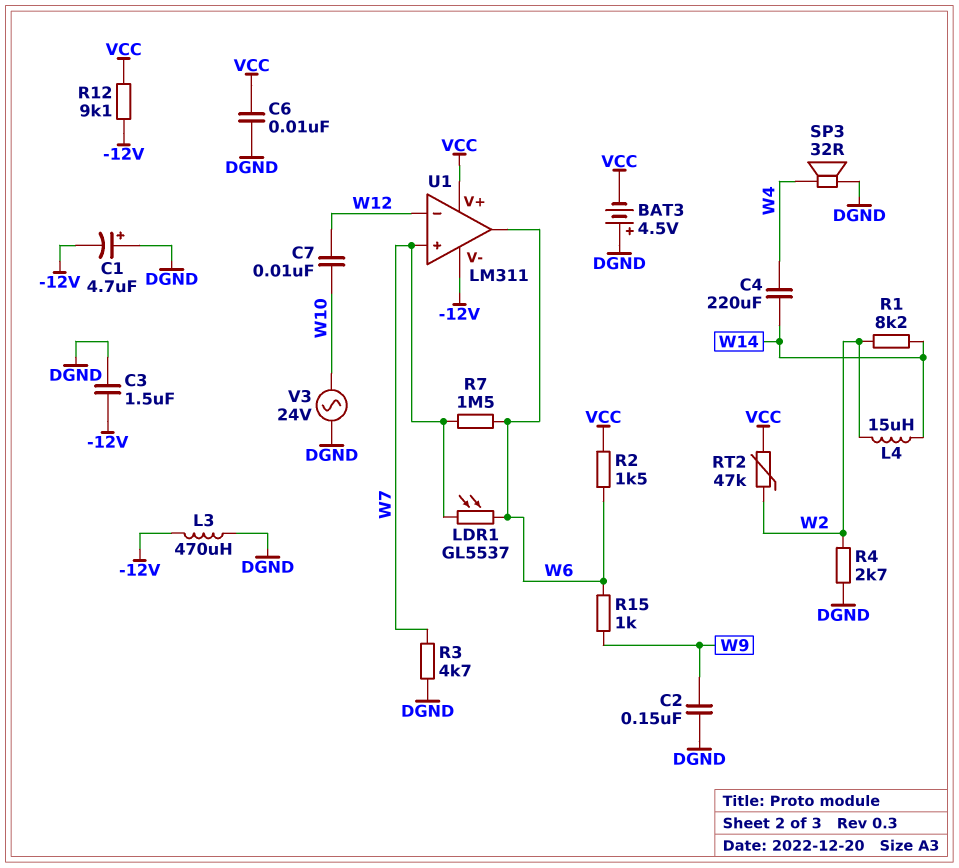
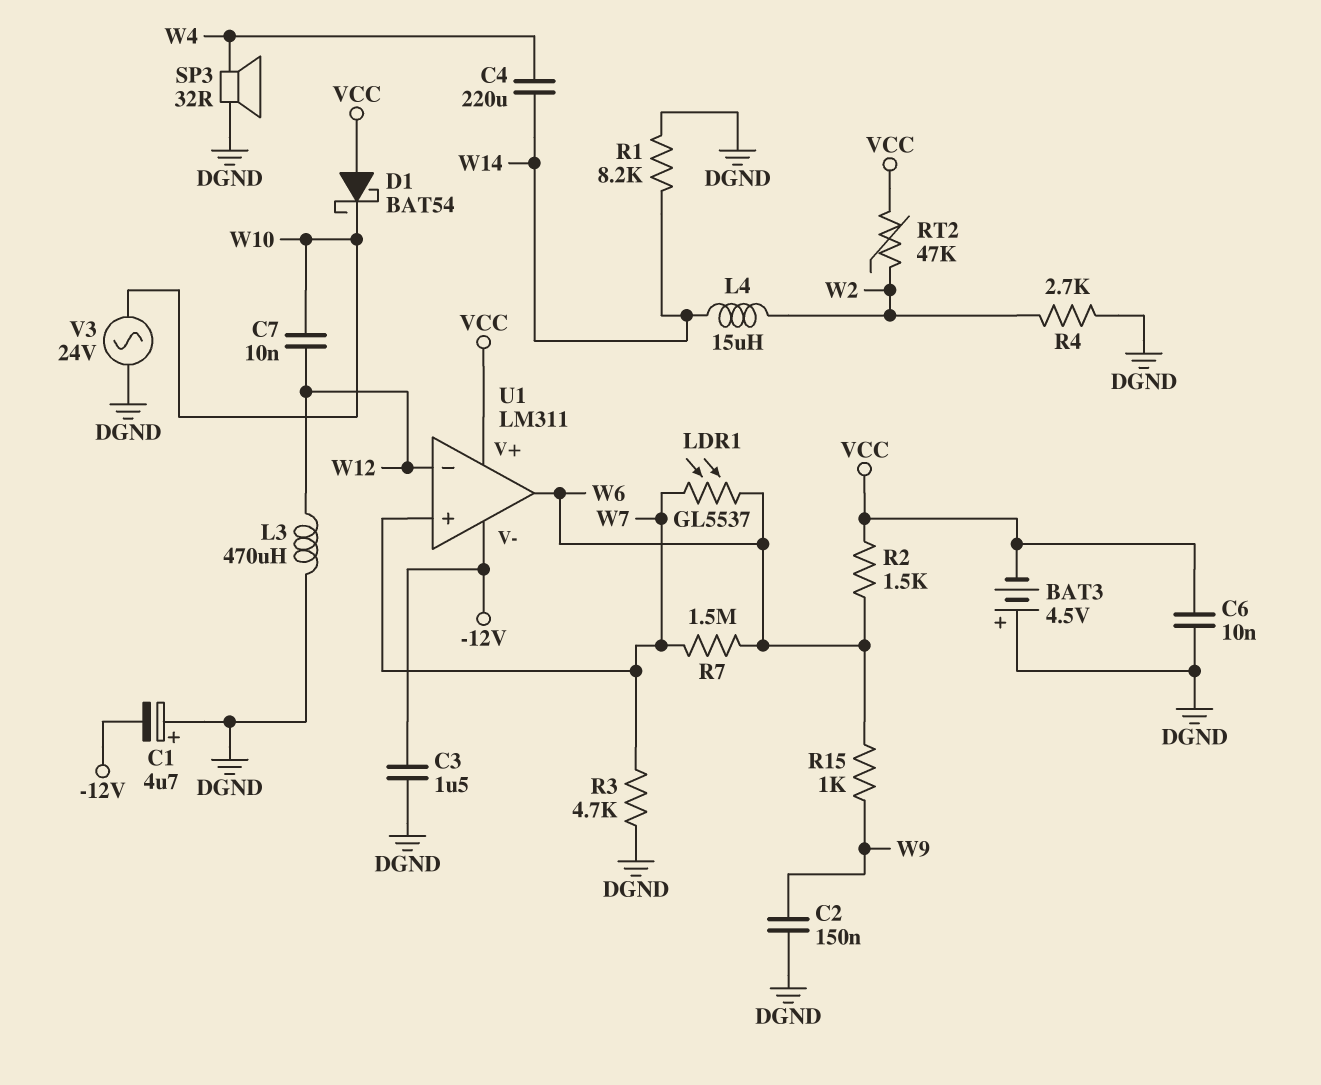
D1: none -> schottky BAT54 (A VCC, K W10)
L3: 470uH (-12V, DGND) -> 470uH (DGND, W12)
R1: 8.2k (W2, W14) -> 8.2k (DGND, W14)
R12: 9.1k (-12V, VCC) -> none

